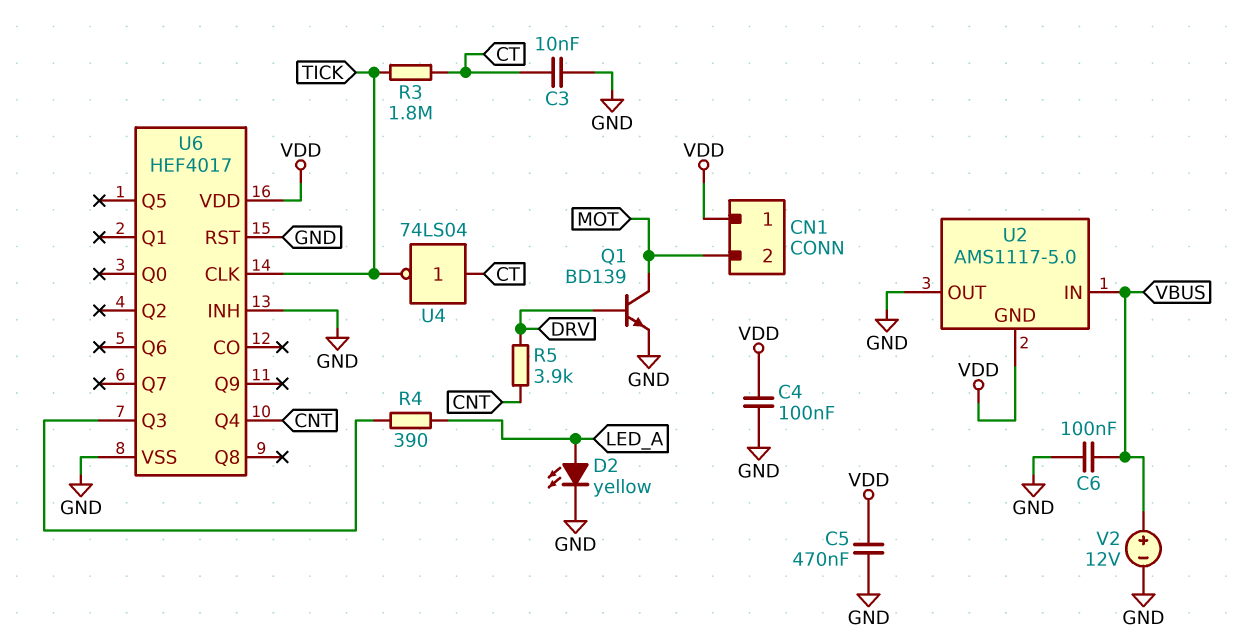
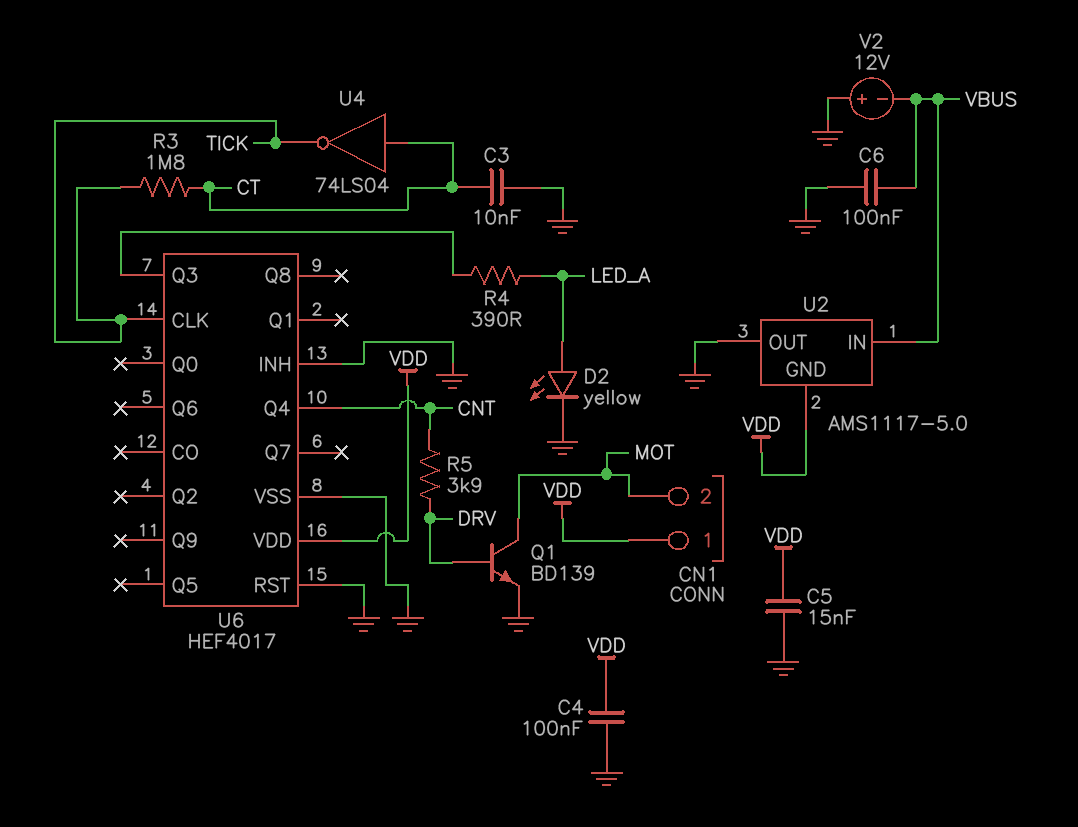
C5: 470nF (GND, VDD) -> 15nF (GND, VDD)
V2: 12V (plus VBUS, minus GND) -> 12V (plus GND, minus VBUS)

